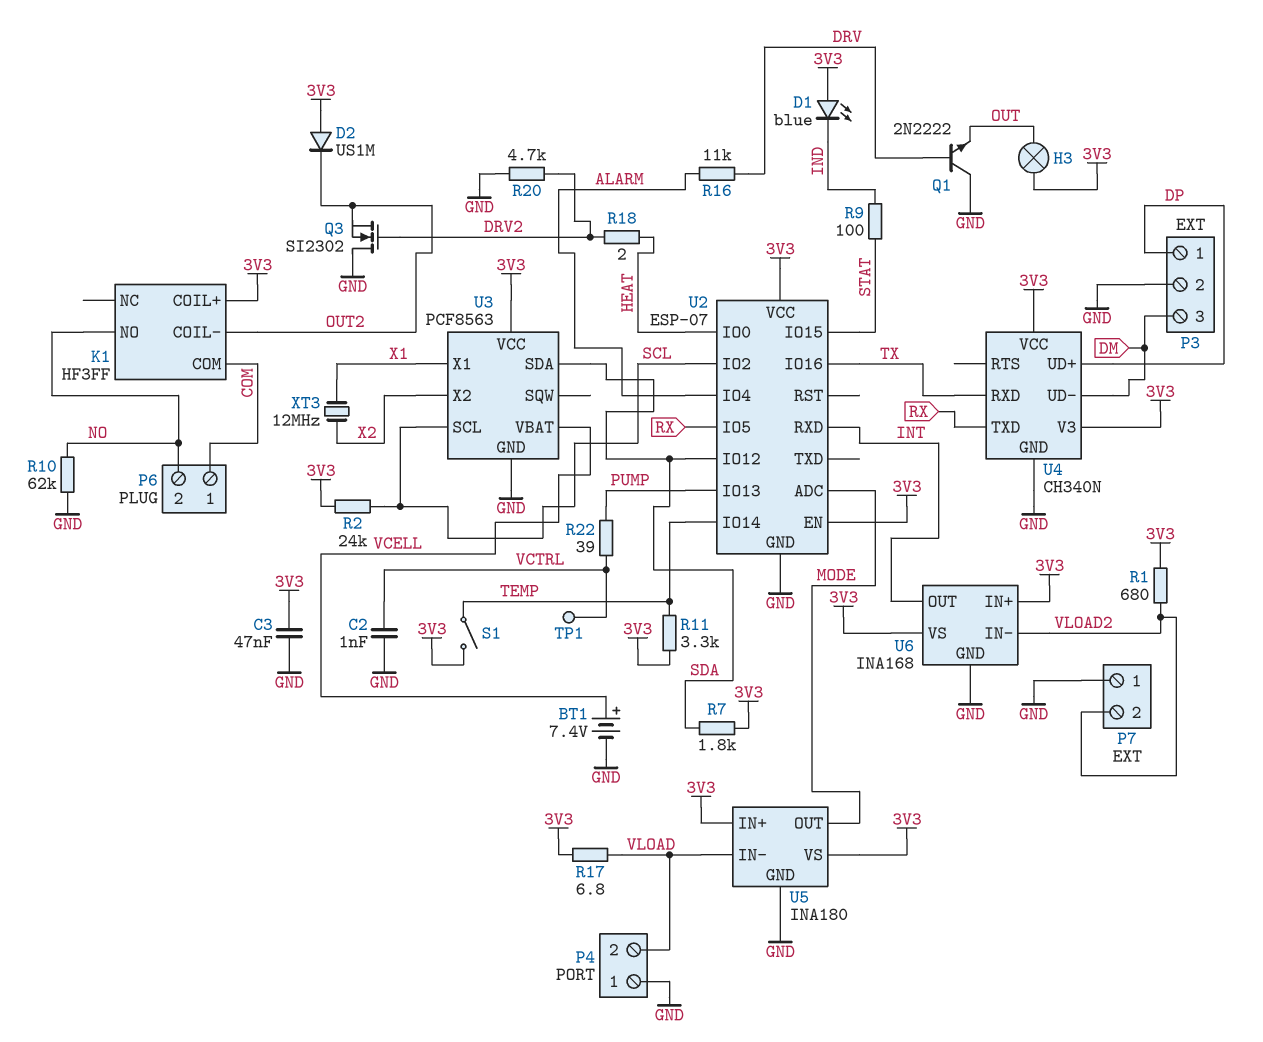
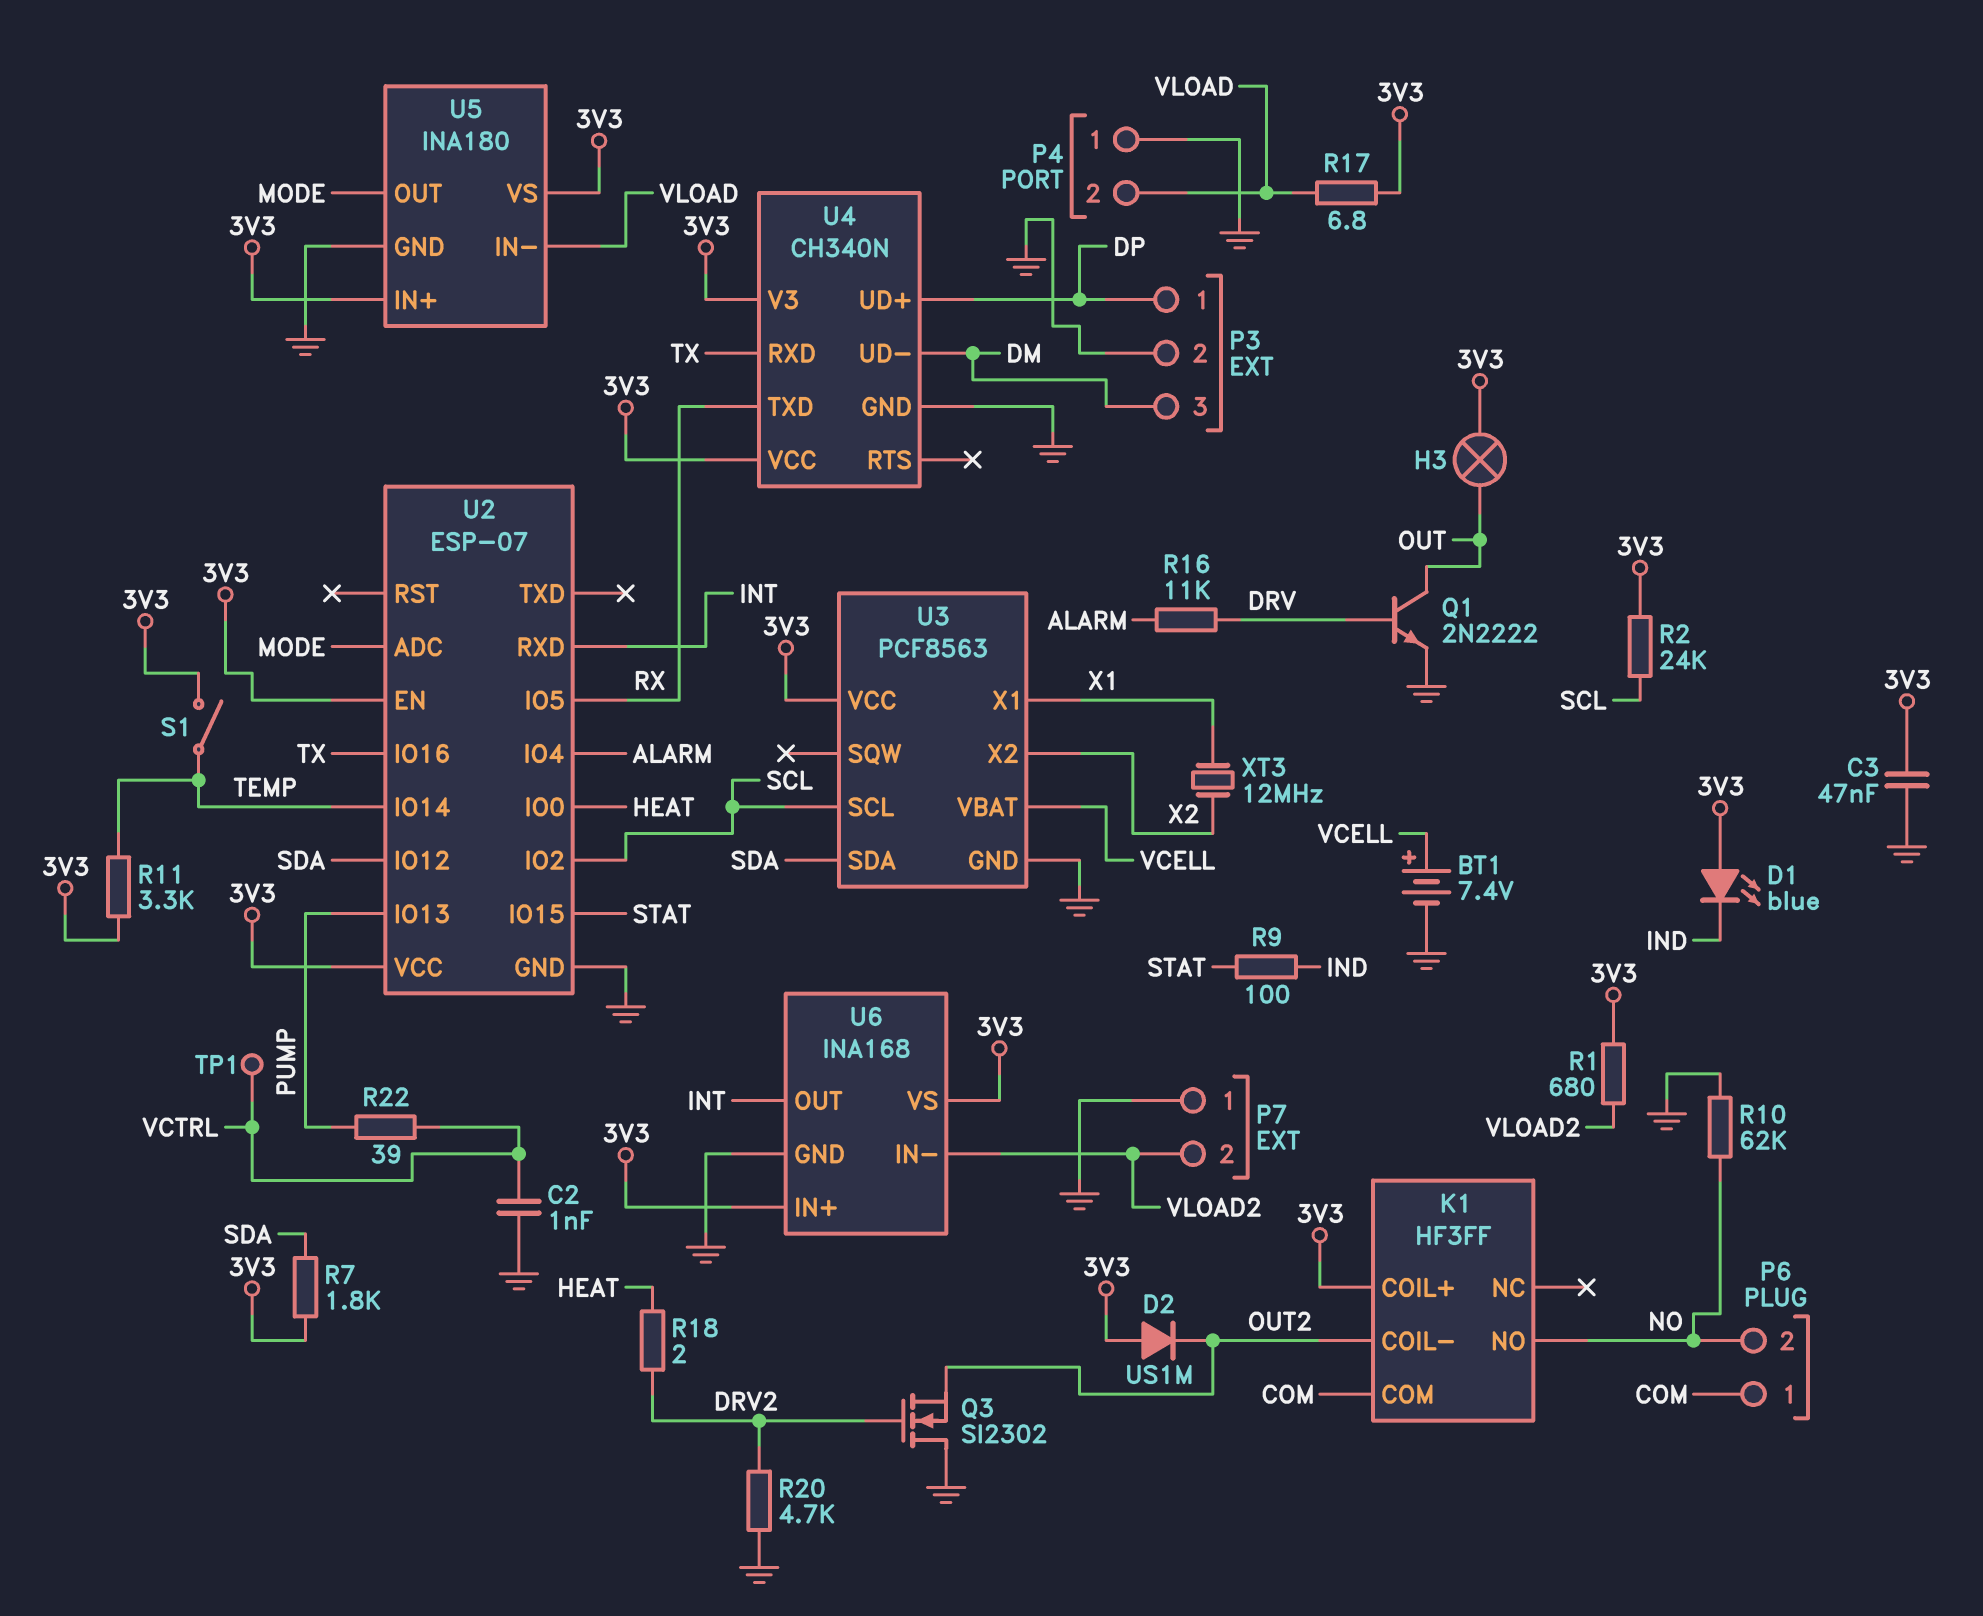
Q1: NPN 2N2222 (B DRV, C GND, E OUT) -> NPN 2N2222 (B DRV, C OUT, E GND)

